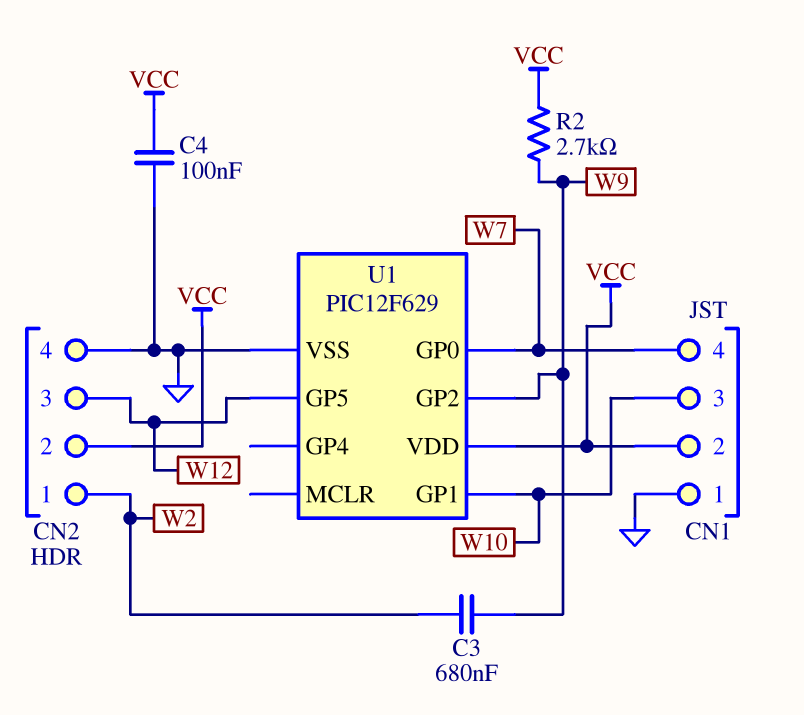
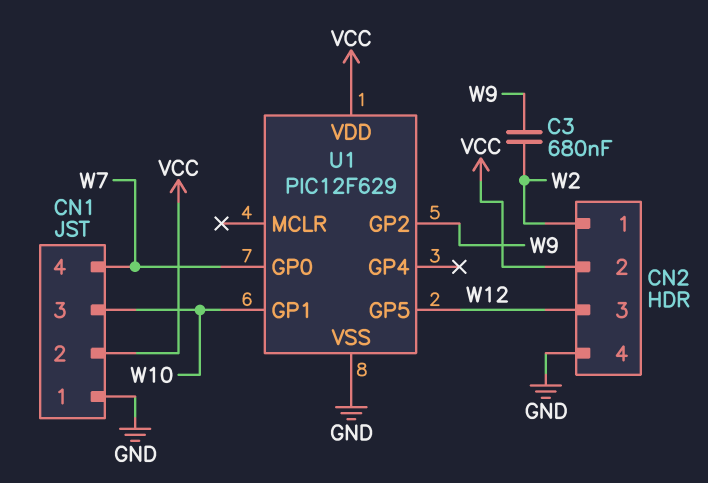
C4: 100nF (GND, VCC) -> none
R2: 2.7k (VCC, W9) -> none

